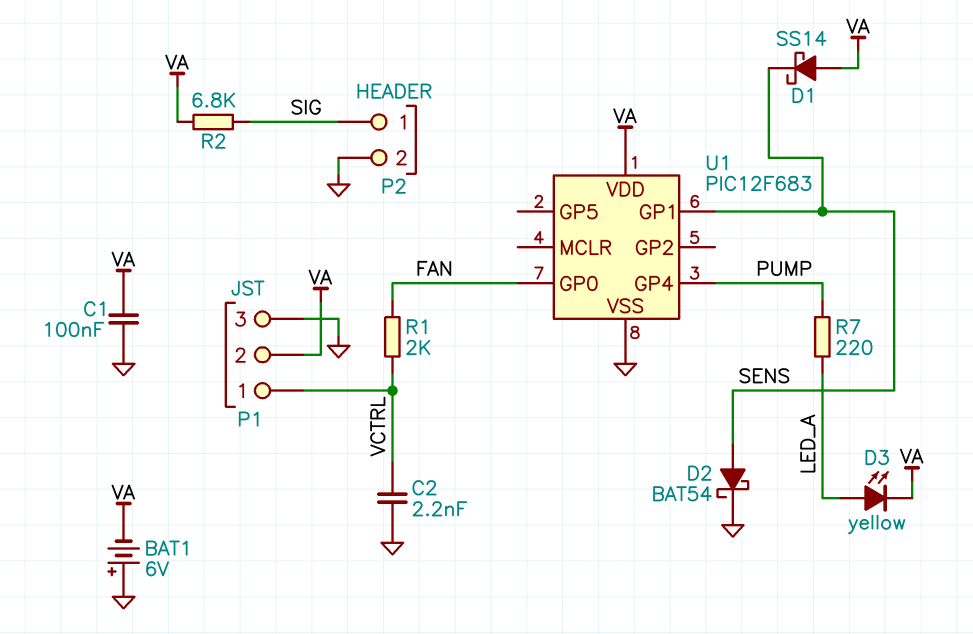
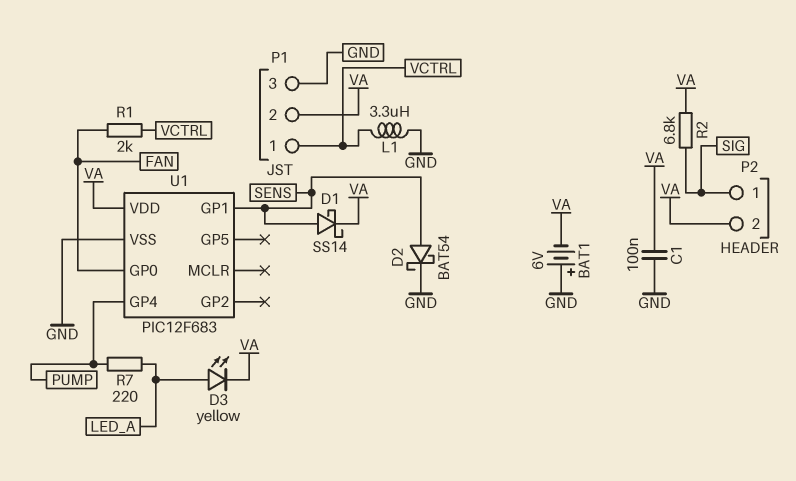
C2: 2.2nF (GND, VCTRL) -> none
D1: schottky SS14 (A VA, K SENS) -> schottky SS14 (A SENS, K VA)
L1: none -> 3.3uH (GND, VCTRL)
P2 pin 2: GND -> VA

